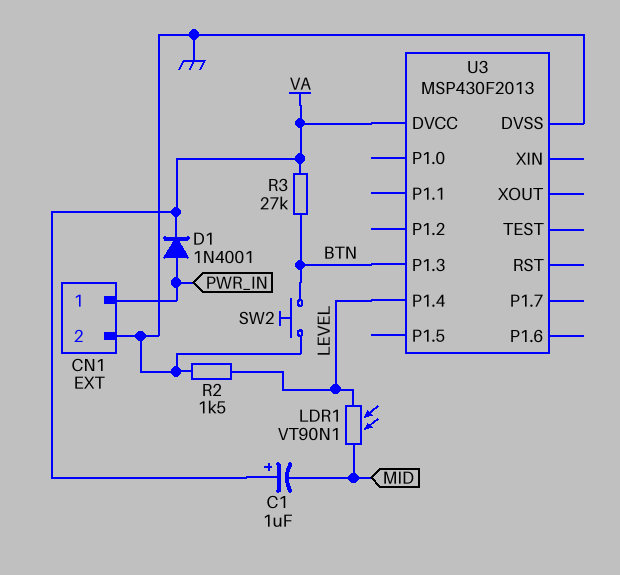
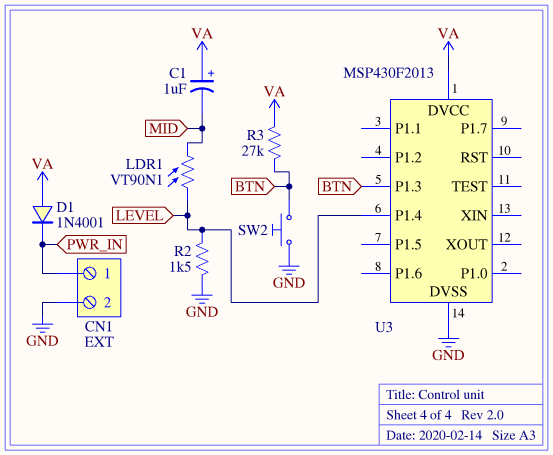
D1: diode 1N4001 (A PWR_IN, K VA) -> diode 1N4001 (A VA, K PWR_IN)

